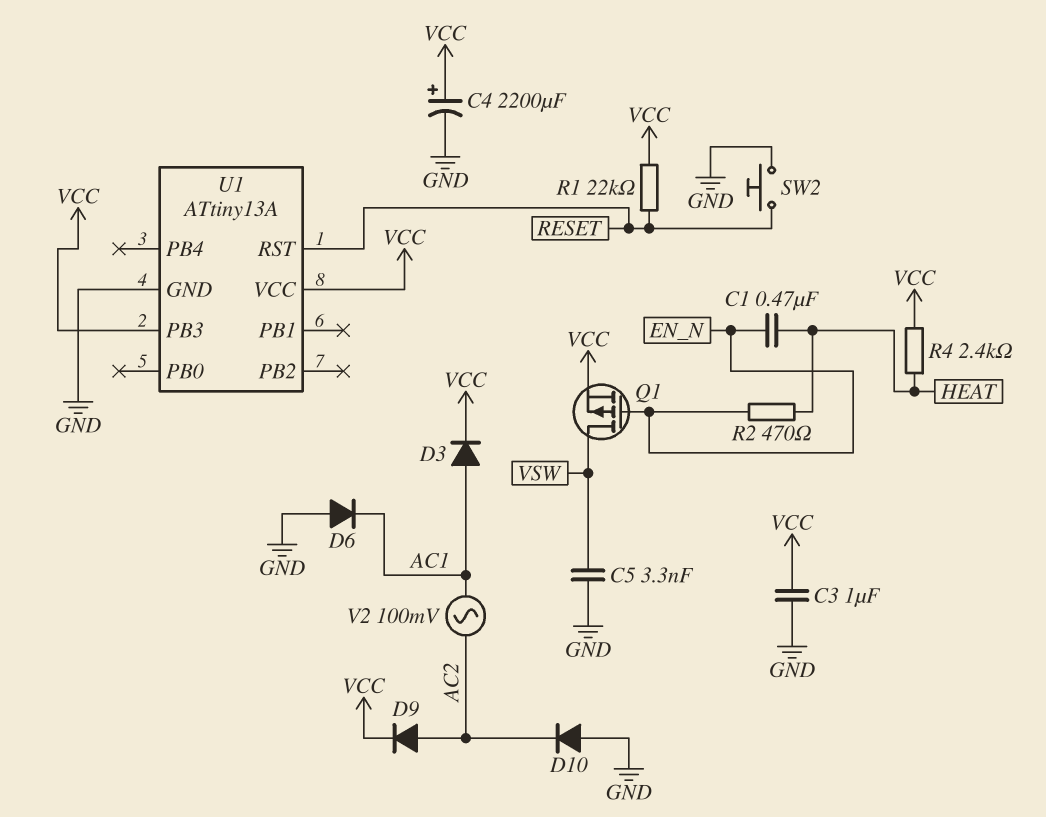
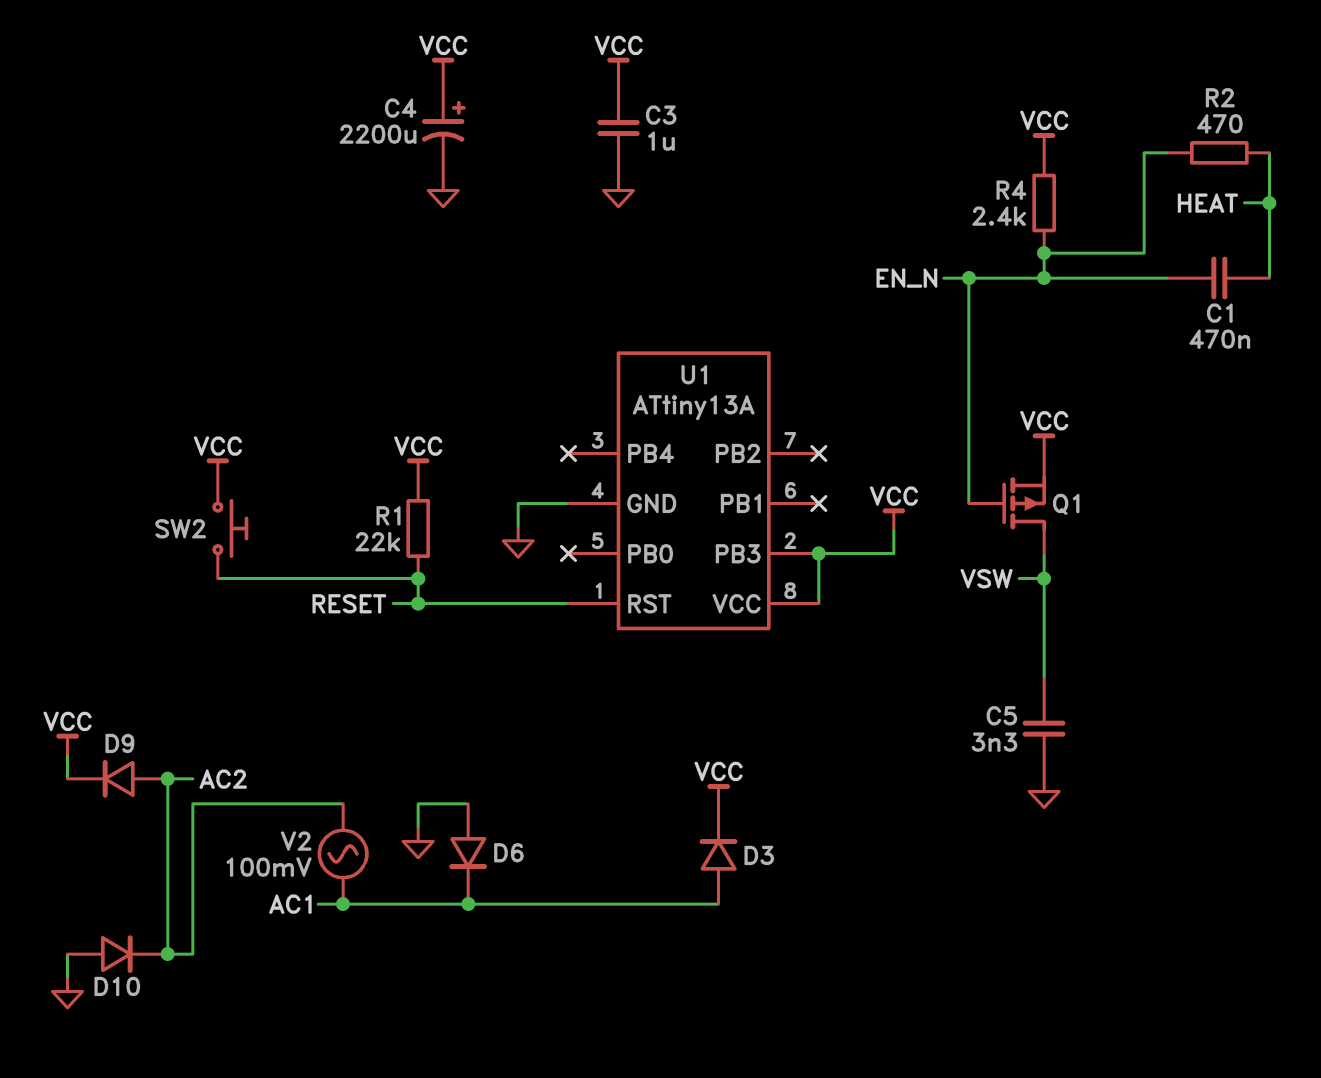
R4: 2.4k (HEAT, VCC) -> 2.4k (EN_N, VCC)
SW2: button (GND, RESET) -> button (RESET, VCC)

